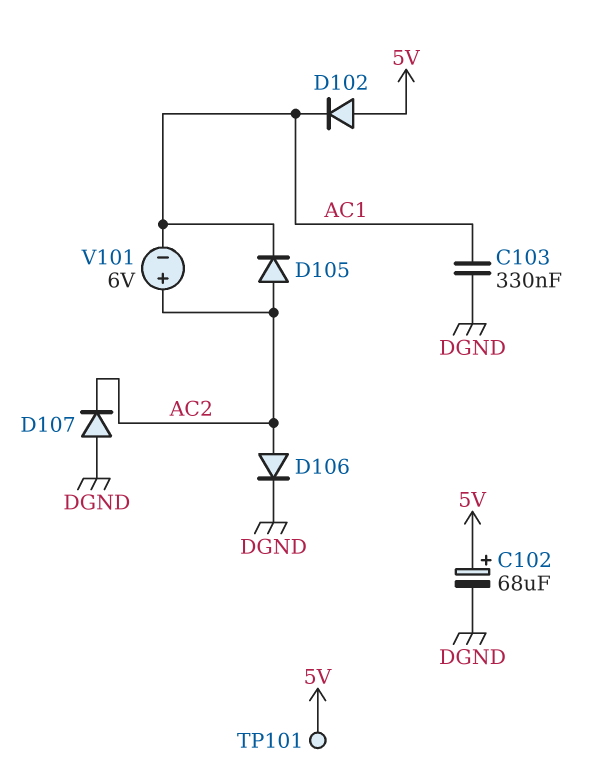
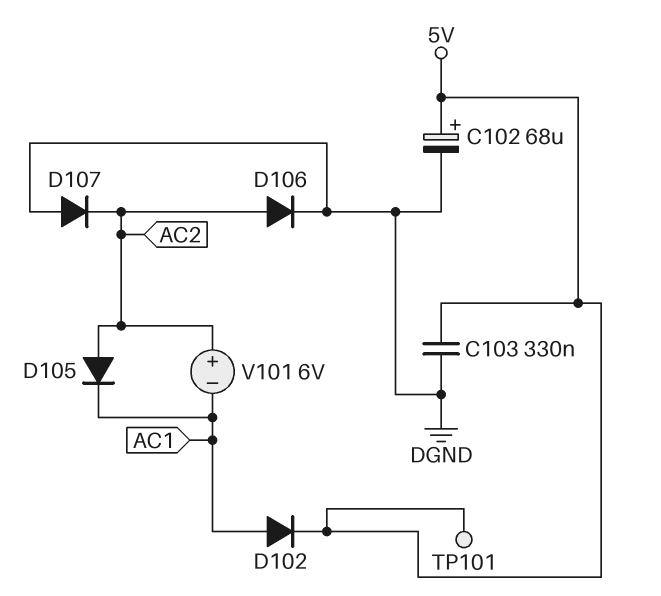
C103: 330nF (AC1, DGND) -> 330nF (5V, DGND)
D102: diode (A 5V, K AC1) -> diode (A AC1, K 5V)

